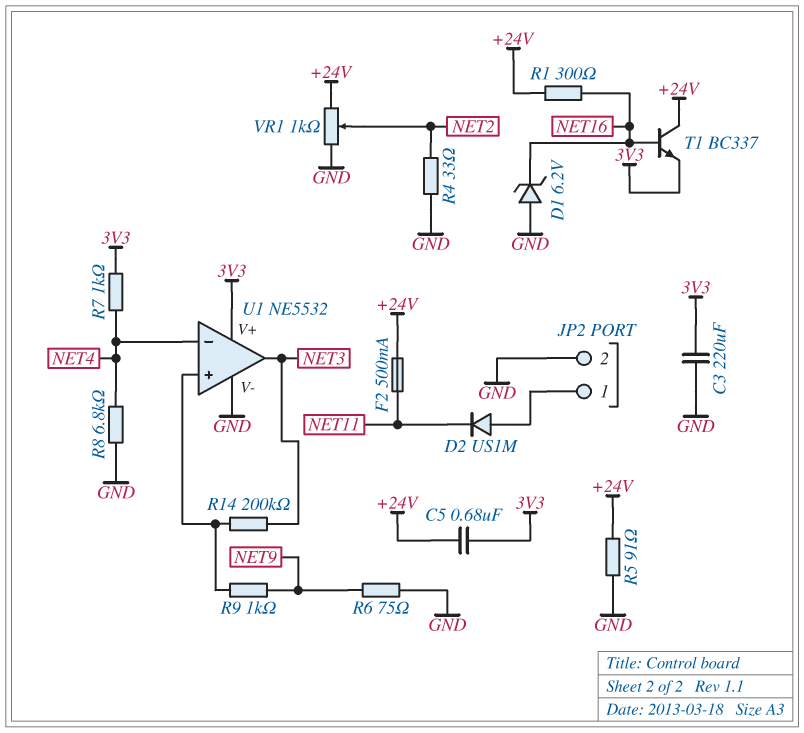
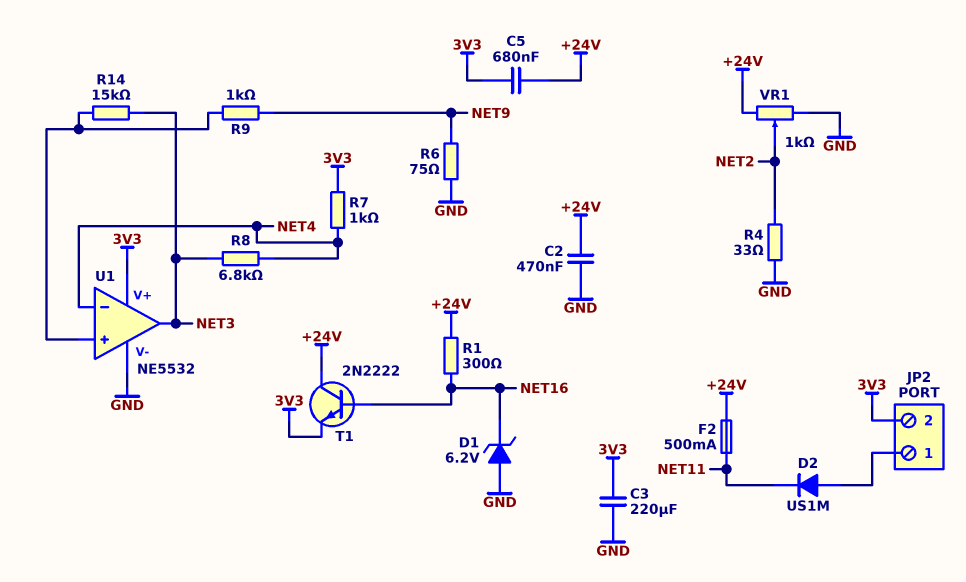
C2: none -> 470nF (+24V, GND)
JP2 pin 2: GND -> 3V3
R5: 91 (+24V, GND) -> none
R8: 6.8k (GND, NET4) -> 6.8k (NET3, NET4)
R14: 200k (NET3, U1/in+) -> 15k (NET3, U1/in+)
T1: NPN BC337 (B NET16, C +24V, E 3V3) -> NPN 2N2222 (B NET16, C +24V, E 3V3)

